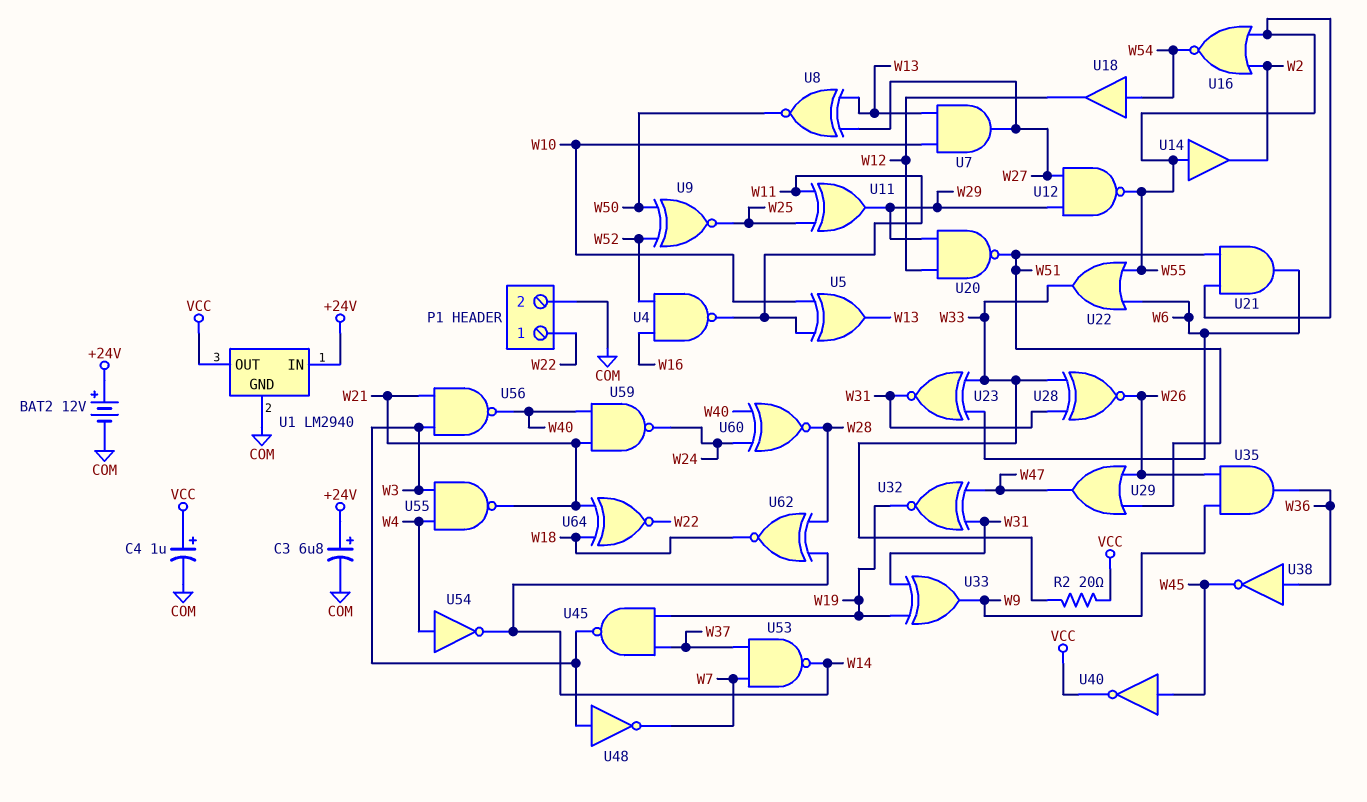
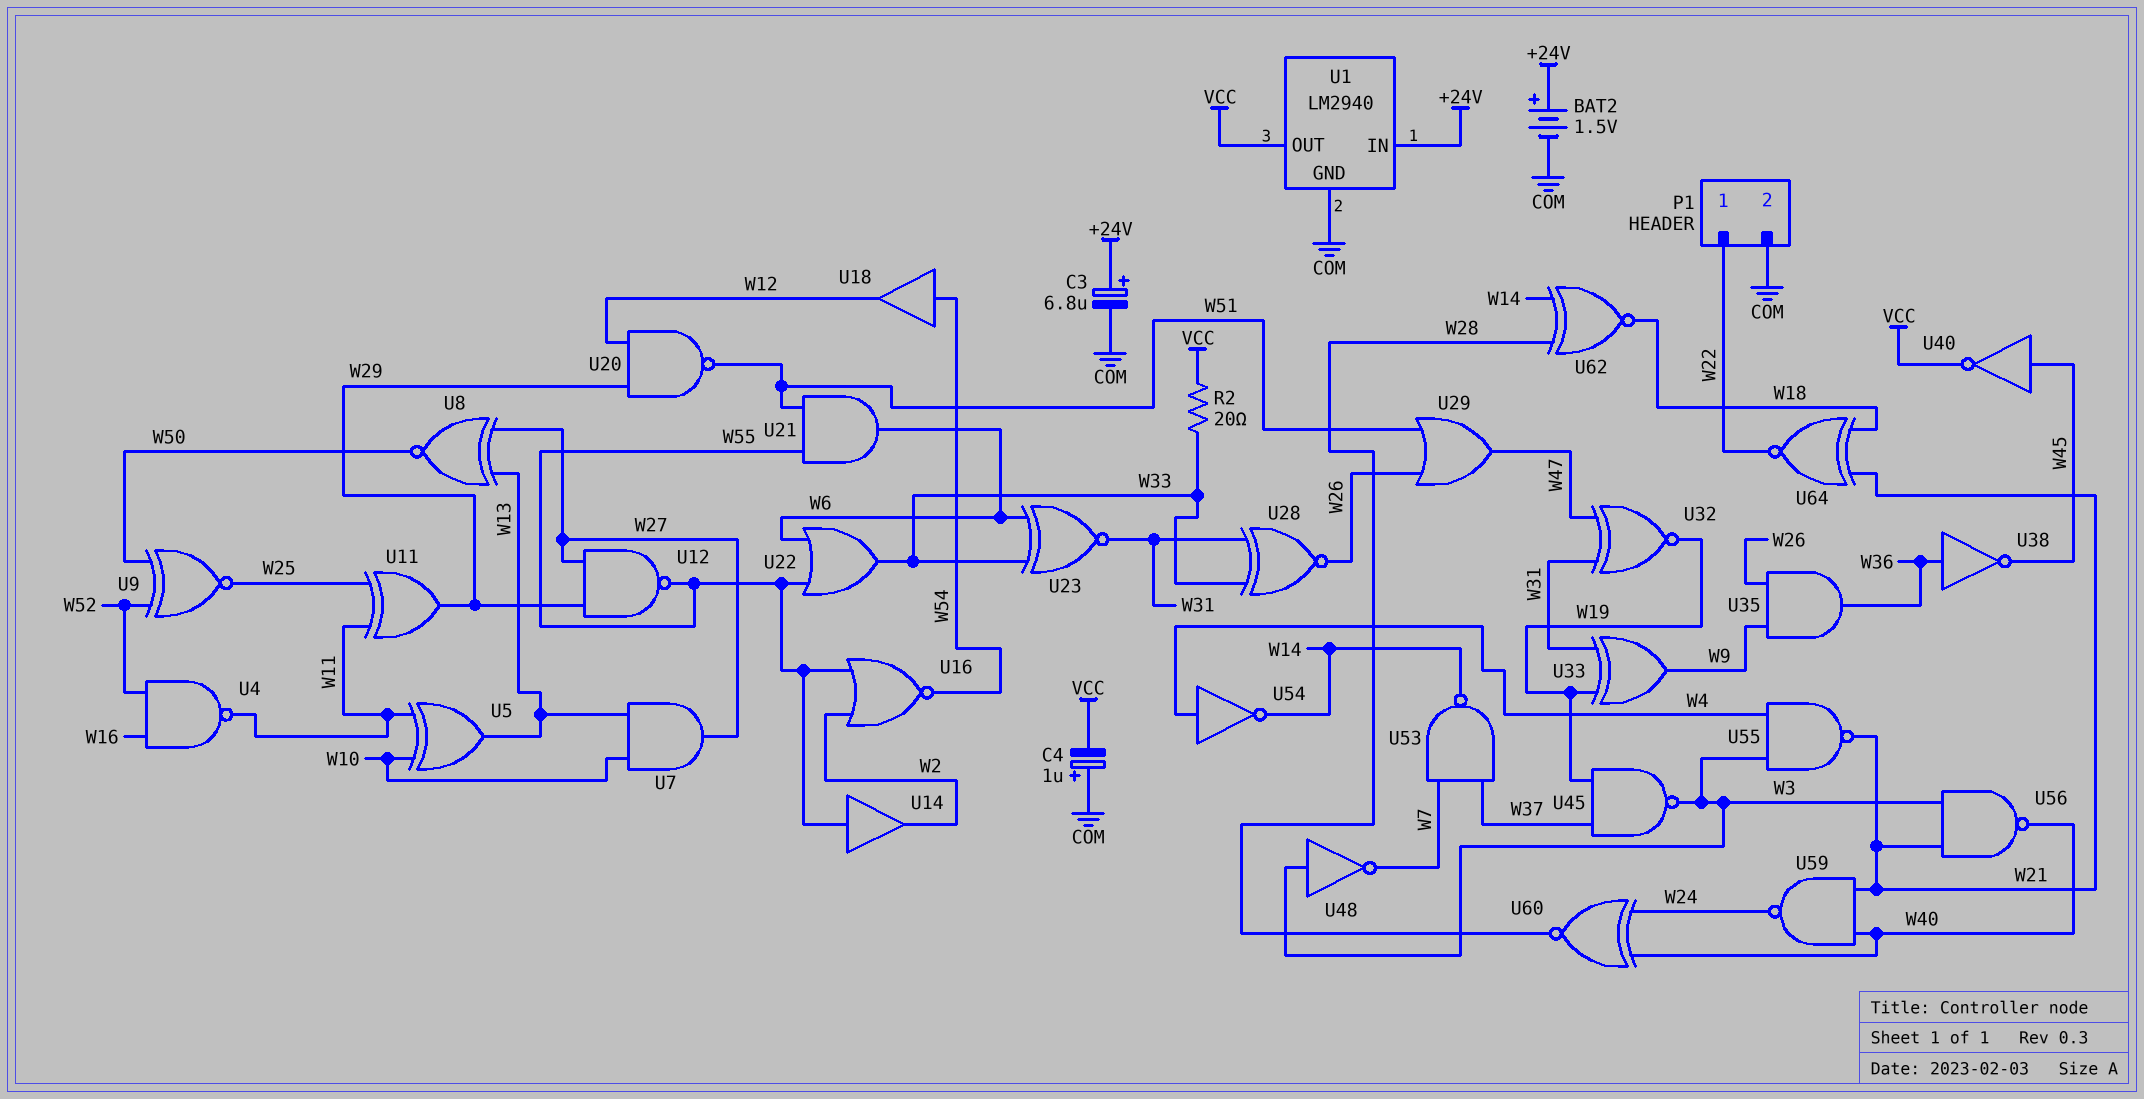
BAT2: 12V (plus +24V, minus COM) -> 1.5V (plus +24V, minus COM)
C4: 1uF (plus VCC, minus COM) -> 1uF (plus COM, minus VCC)

